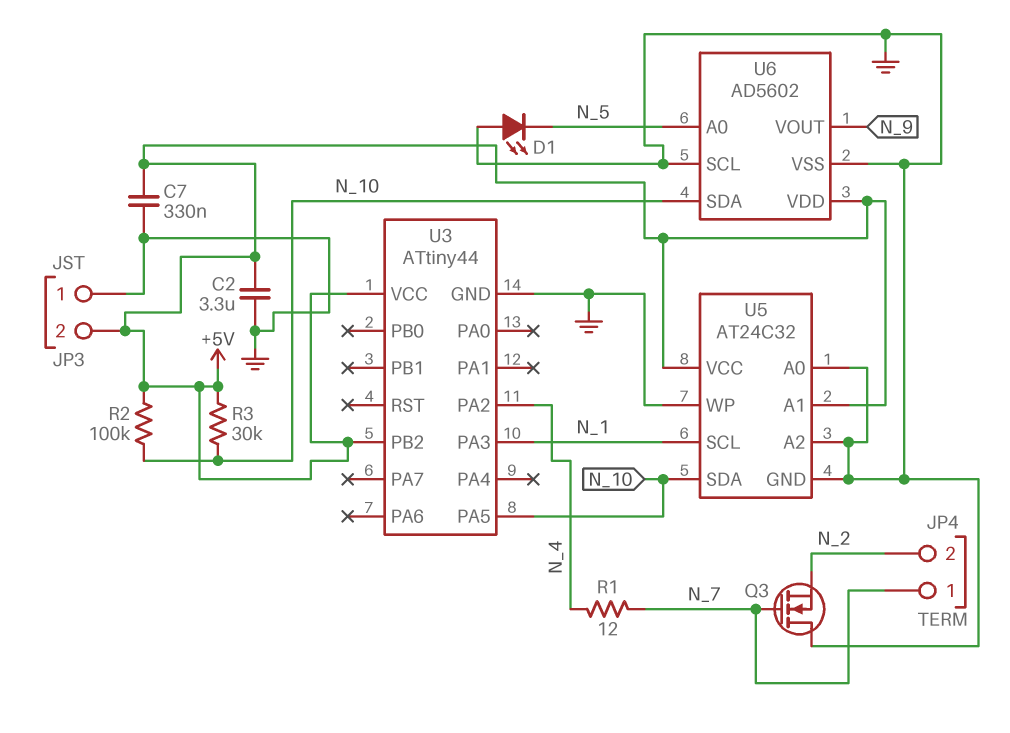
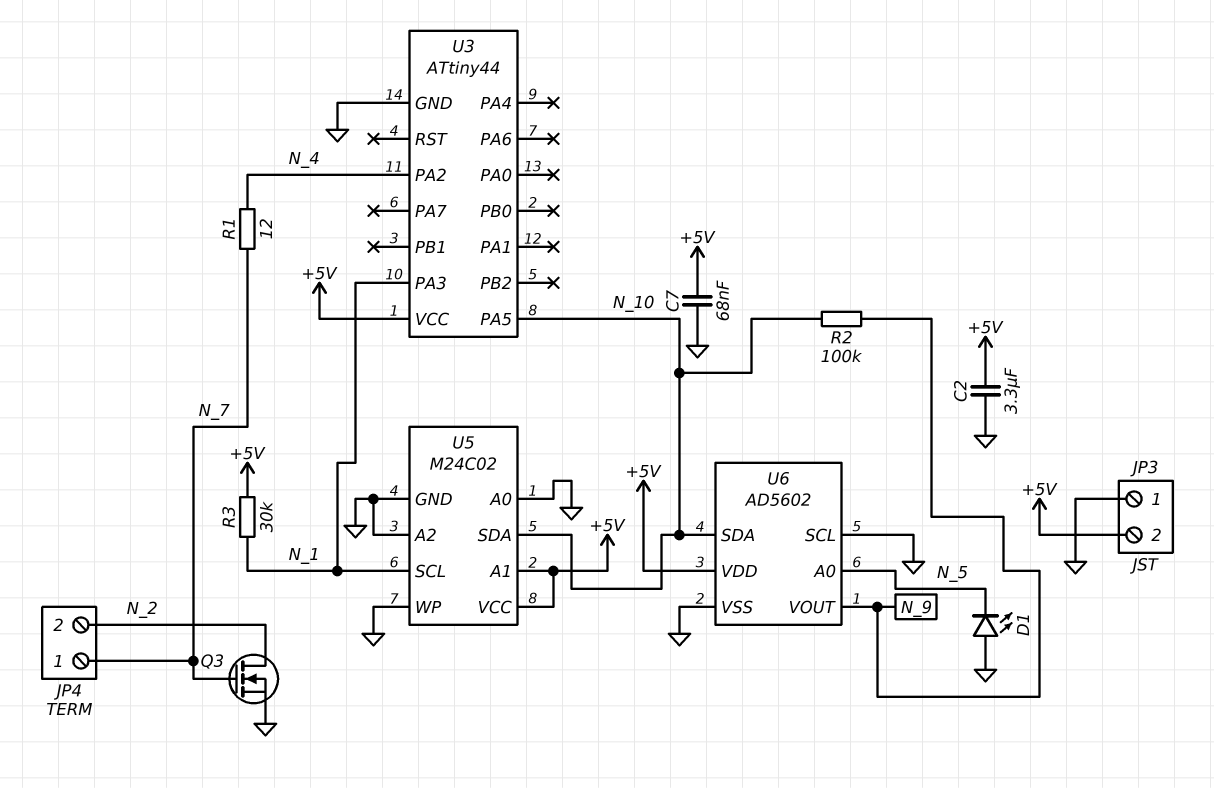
C7: 330nF (+5V, GND) -> 68nF (+5V, GND)
Q3: NMOS (G N_7, D GND, S N_2) -> NMOS (G N_7, D N_2, S GND)
R2: 100k (+5V, N_10) -> 100k (N_9, N_10)
R3: 30k (+5V, N_10) -> 30k (+5V, N_1)
U3 pin PB2: +5V -> none
U5: AT24C32 -> M24C02

